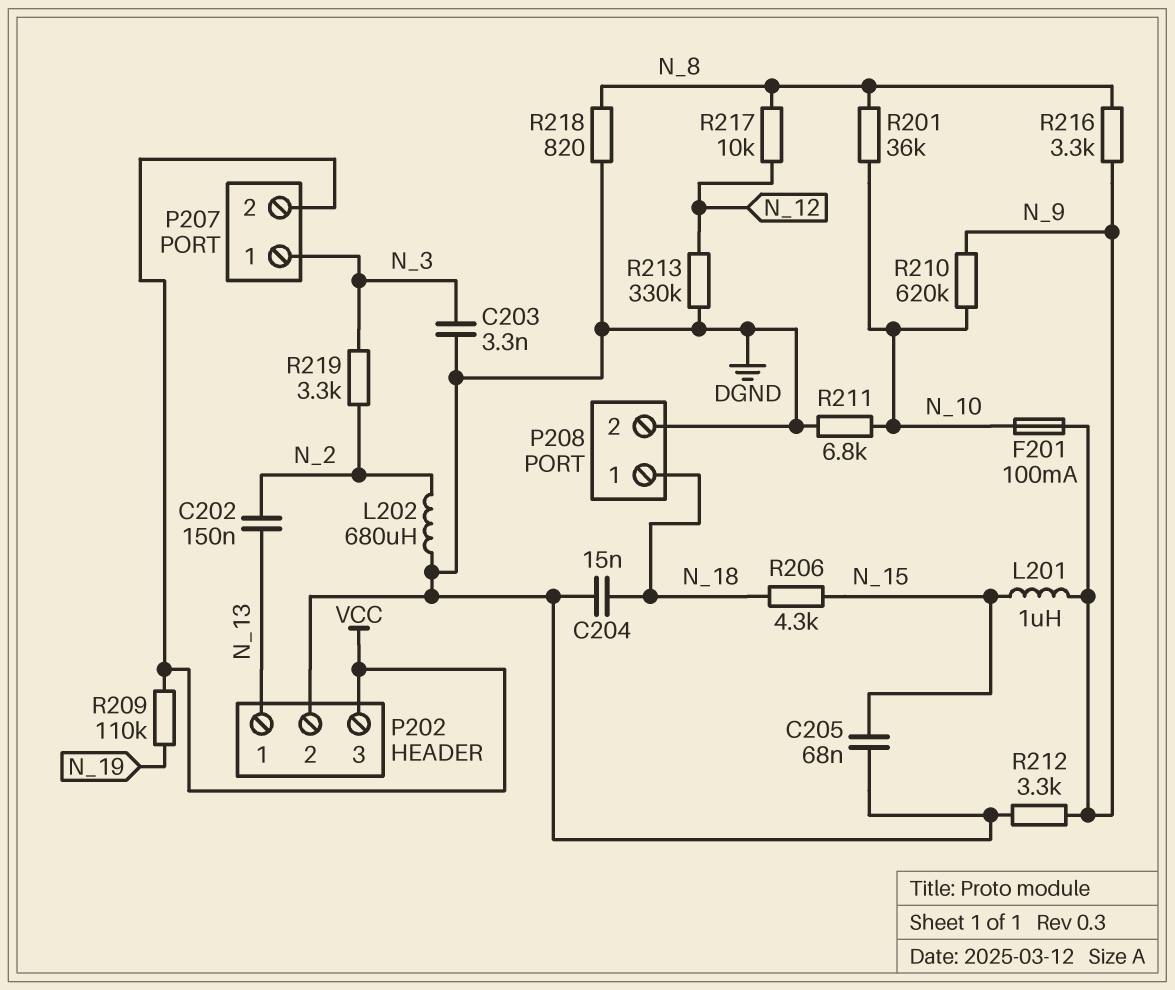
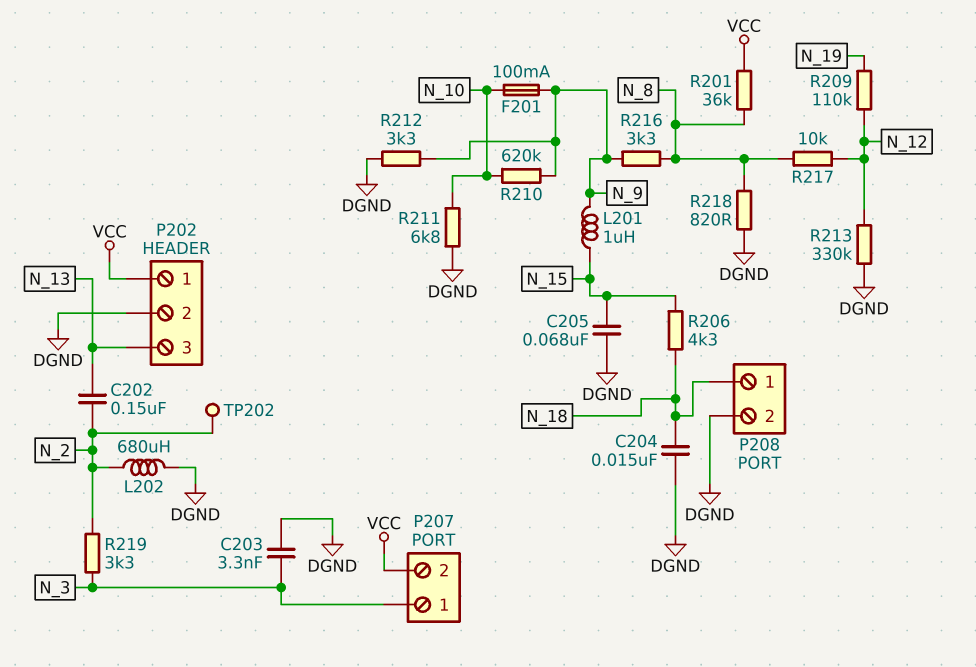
P202 pin 1: N_13 -> VCC
P202 pin 3: VCC -> N_13
R201: 36k (N_8, N_10) -> 36k (N_8, VCC)
R209: 110k (N_19, VCC) -> 110k (N_12, N_19)
TP202: none -> test point (N_2)

